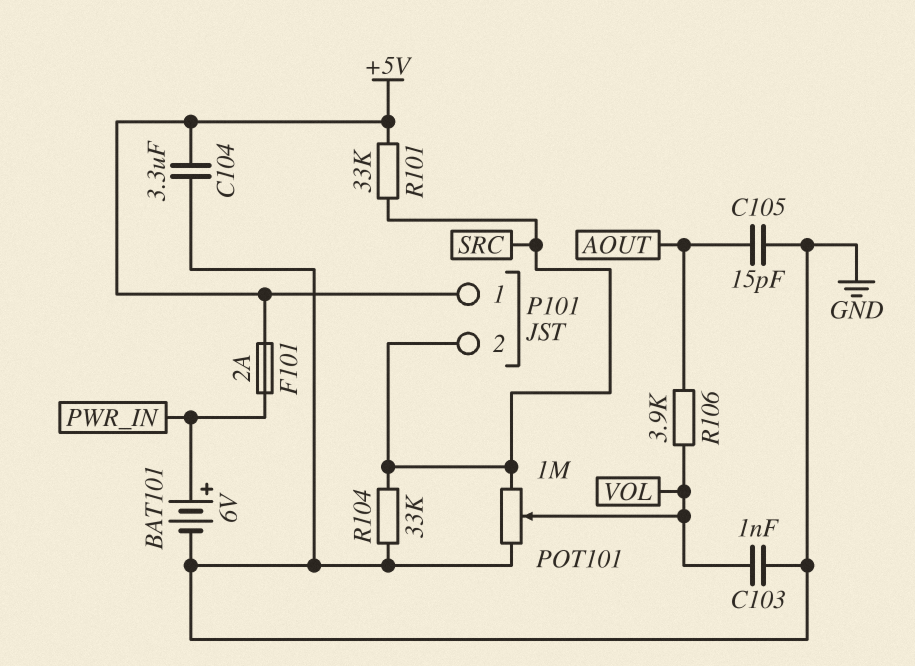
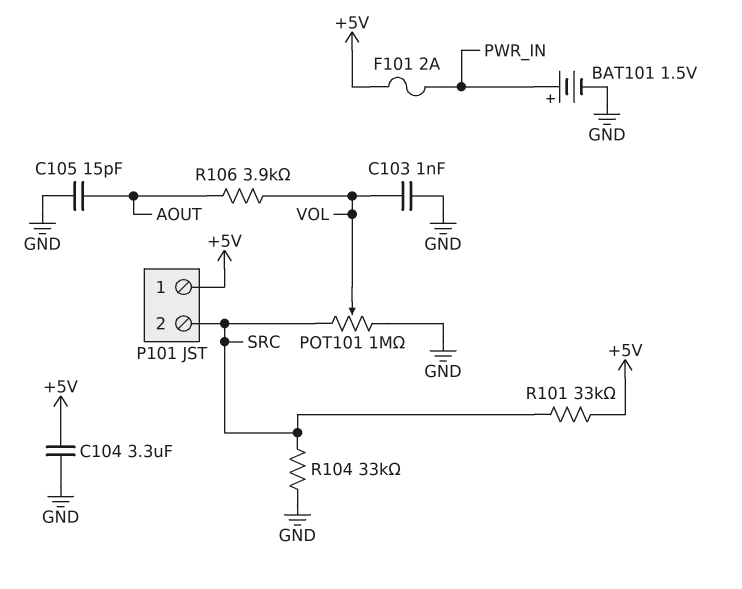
BAT101: 6V (plus PWR_IN, minus GND) -> 1.5V (plus PWR_IN, minus GND)

